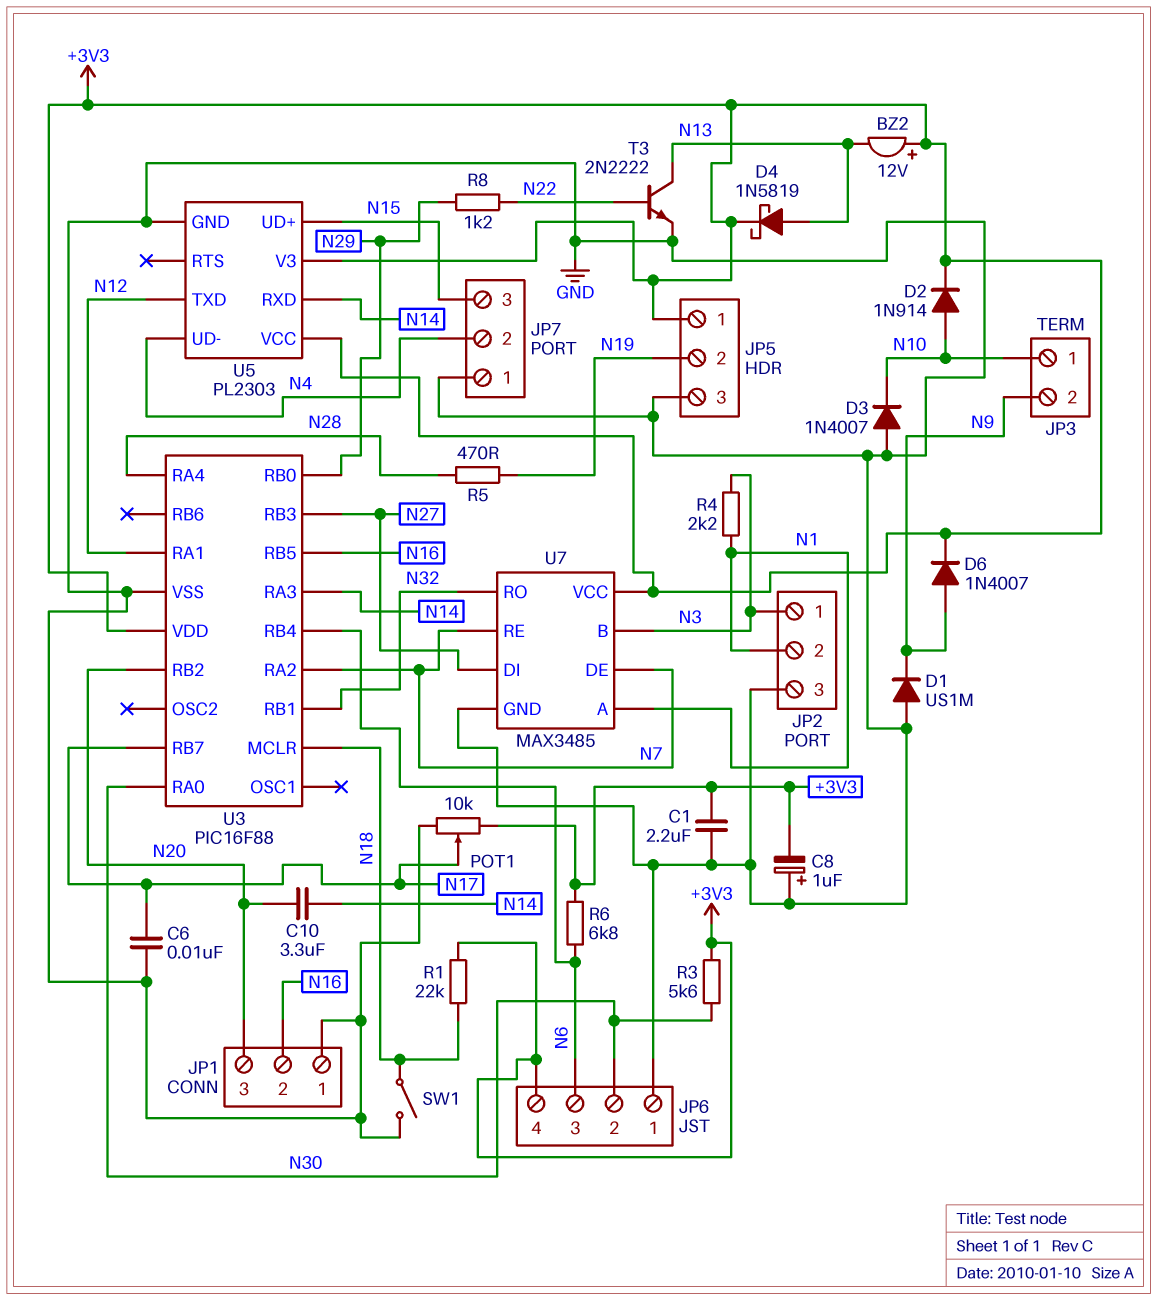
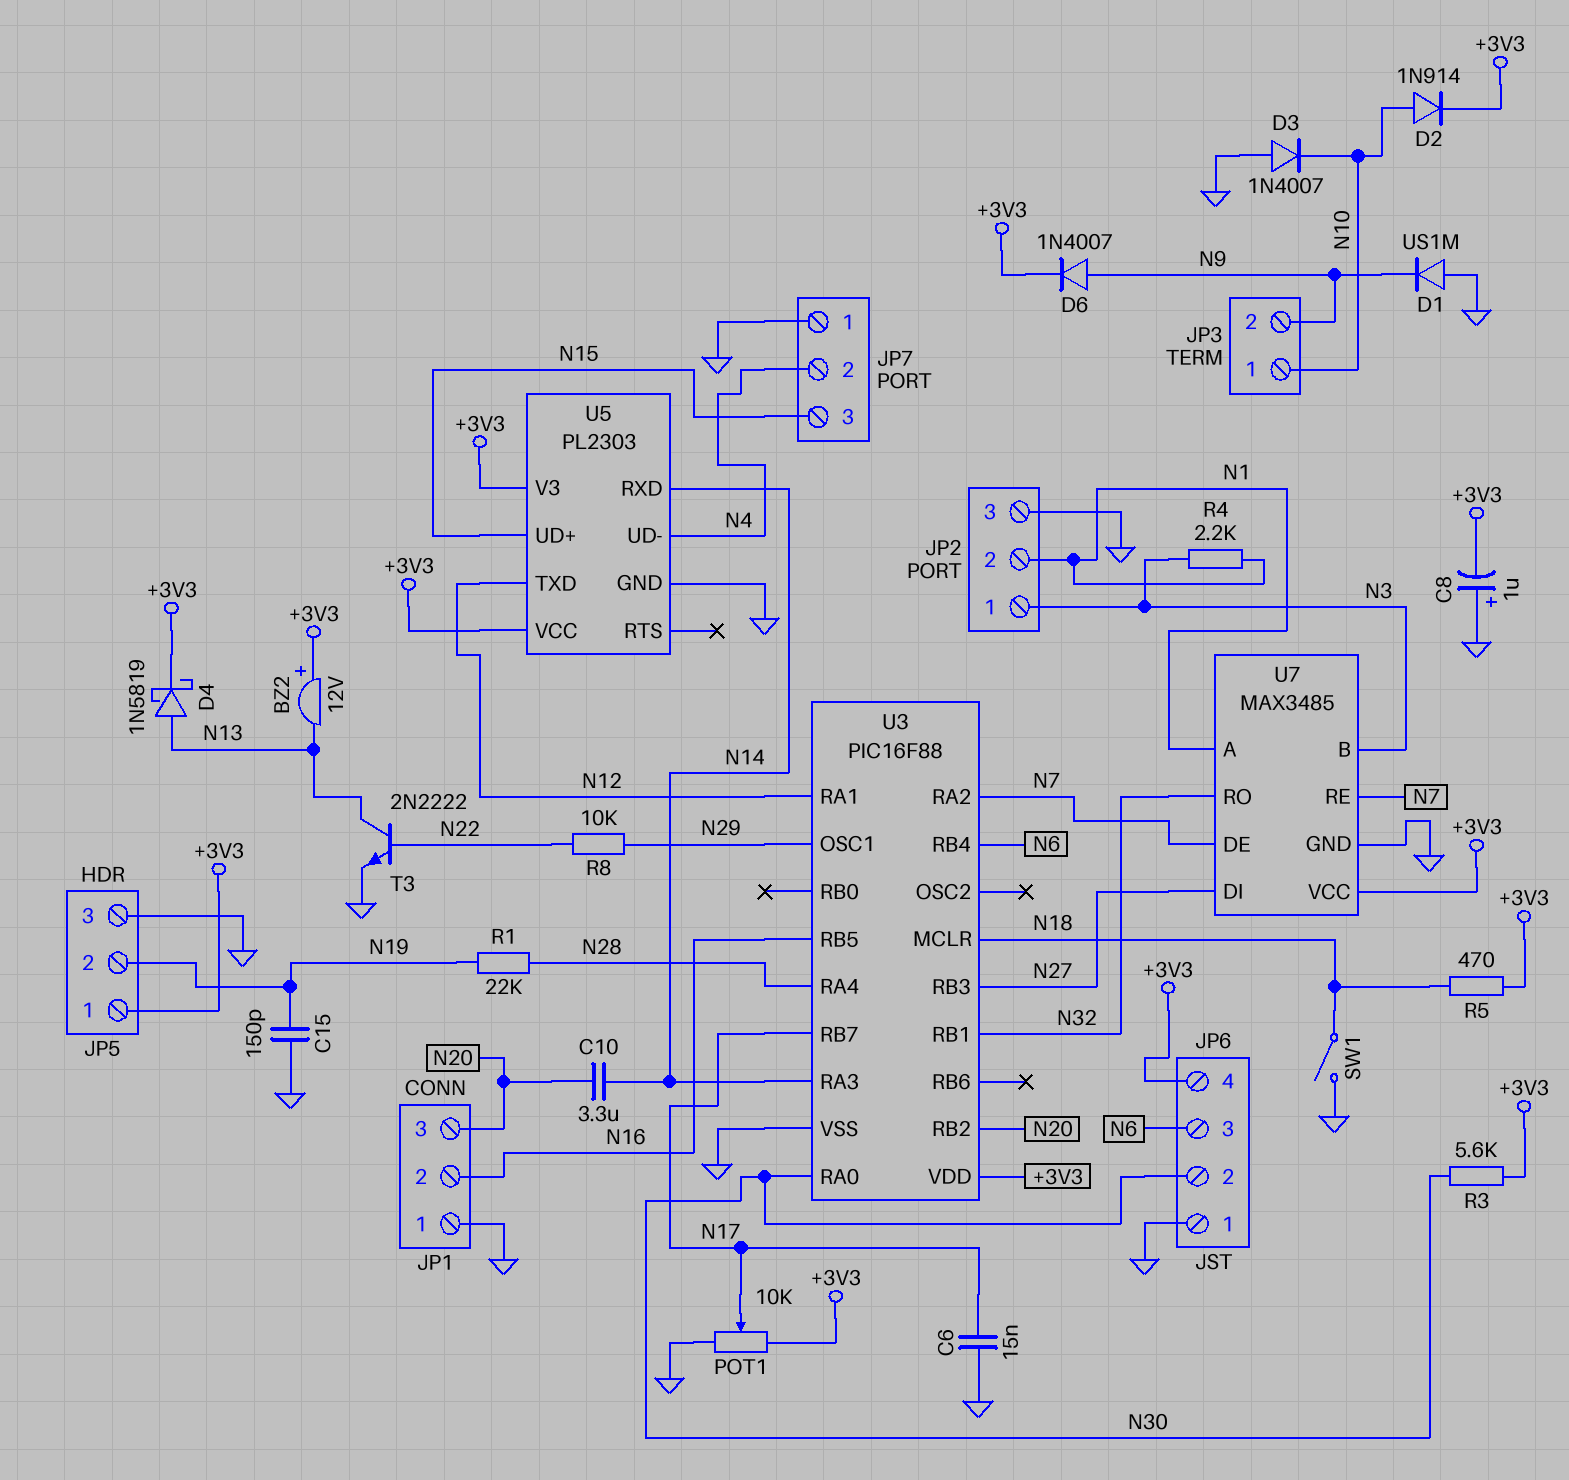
C1: 2.2uF (+3V3, GND) -> none
C6: 10nF (GND, N17) -> 15nF (GND, N17)
C15: none -> 150pF (GND, N19)
R1: 22k (+3V3, N18) -> 22k (N19, N28)
R5: 470 (N19, N28) -> 470 (+3V3, N18)
R6: 6.8k (+3V3, N6) -> none
R8: 1.2k (N22, N29) -> 10k (N22, N29)
U3 pin OSC1: none -> N29
U3 pin RB0: N29 -> none

